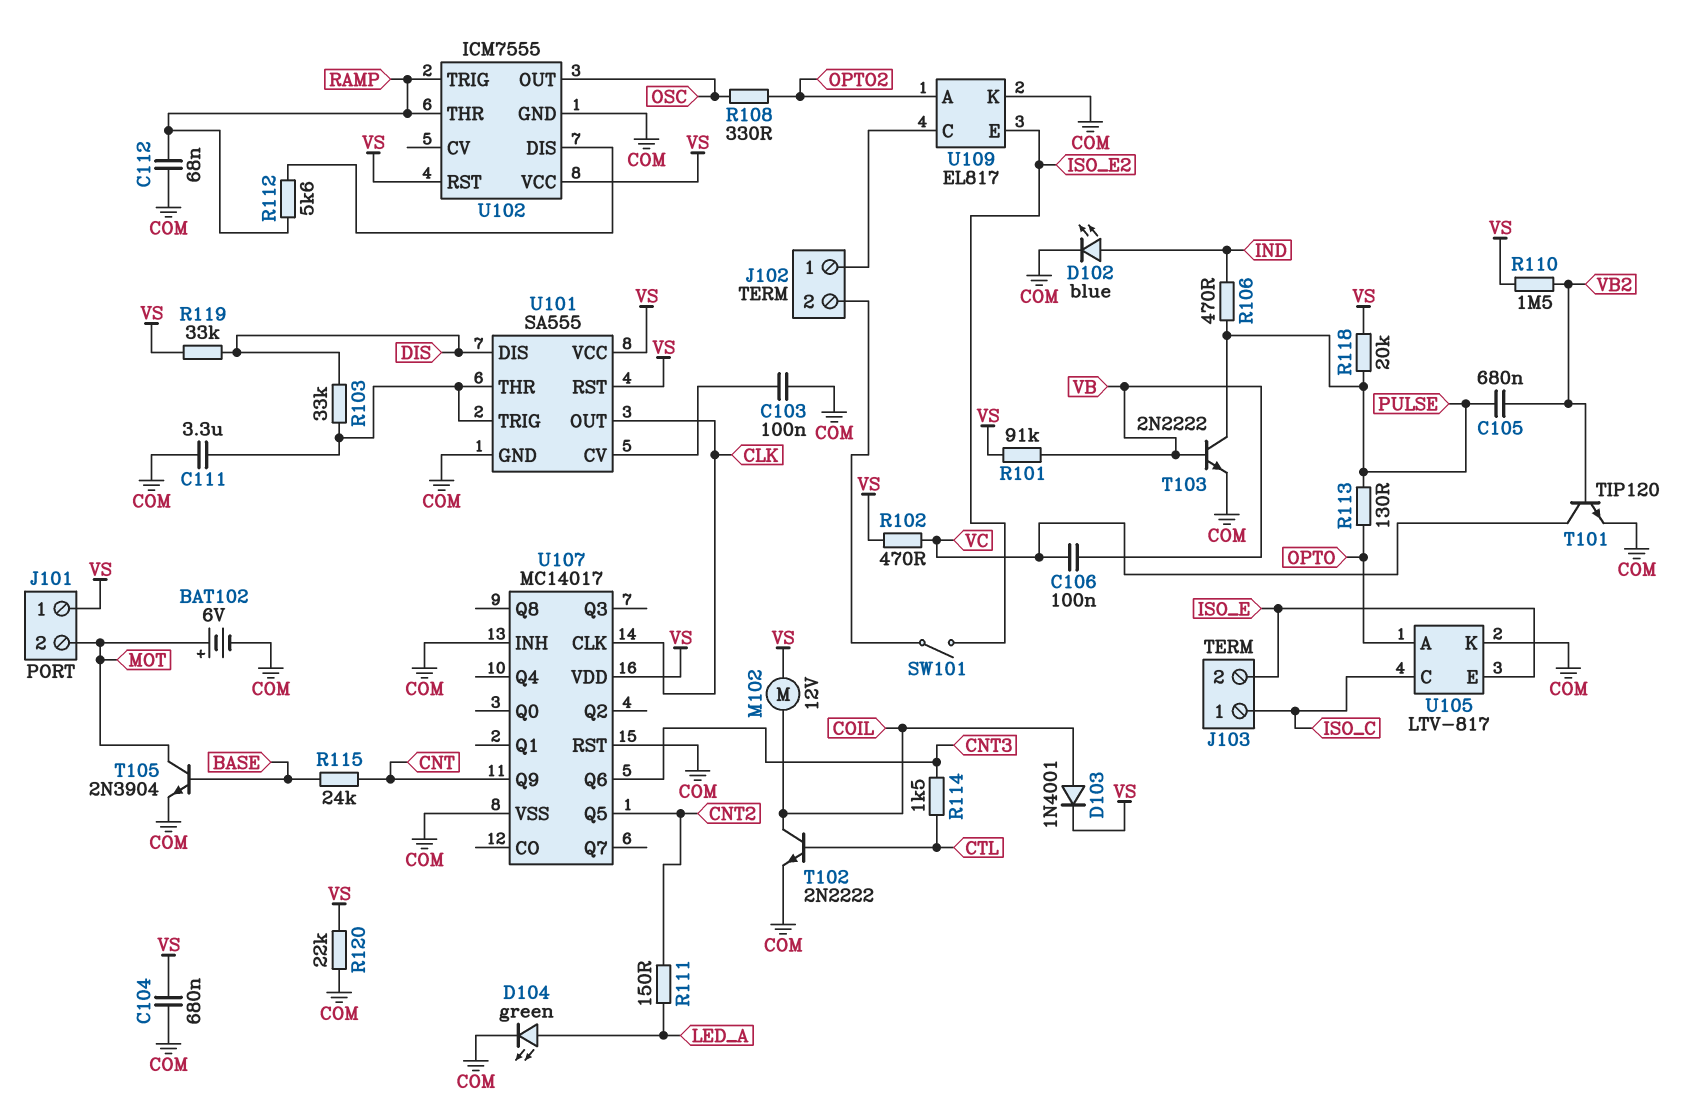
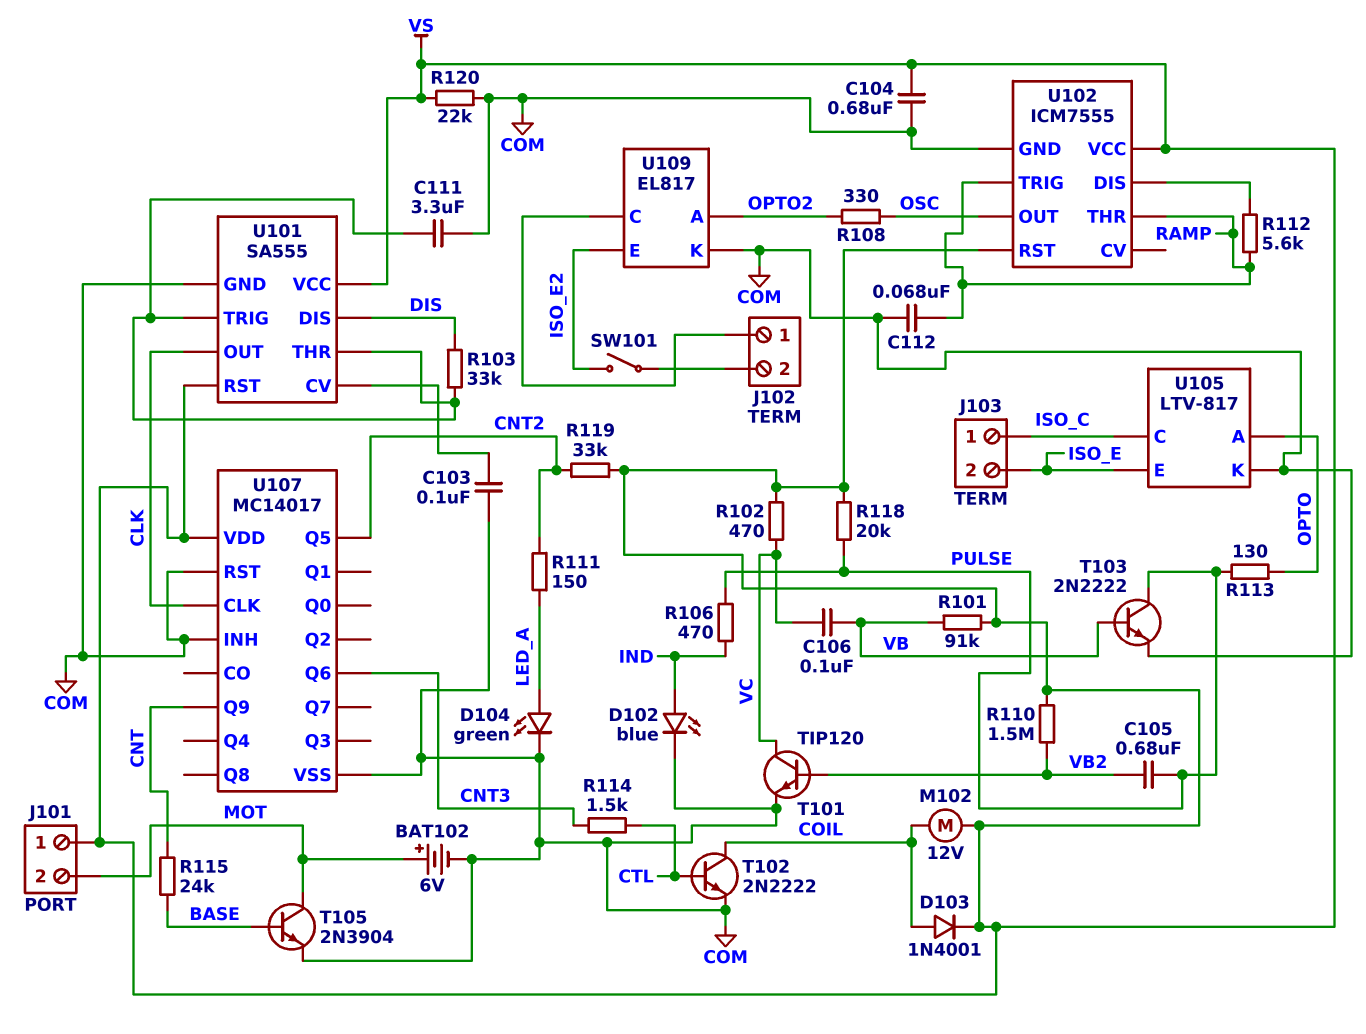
R119: 33k (DIS, VS) -> 33k (CNT2, VS)

